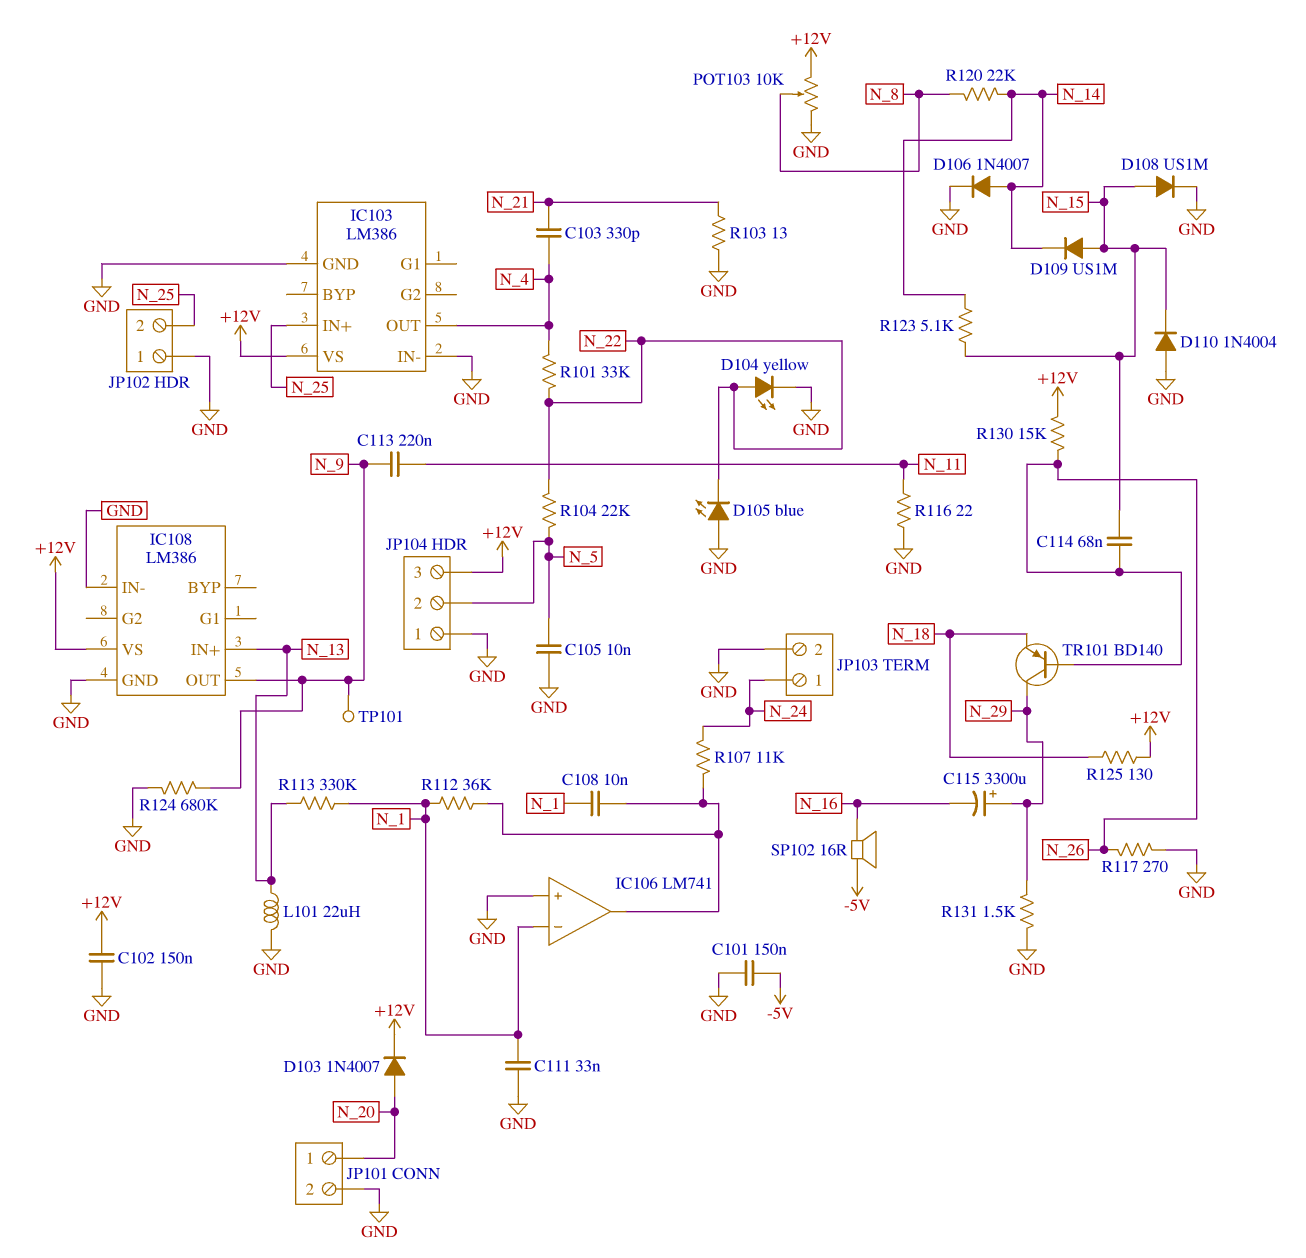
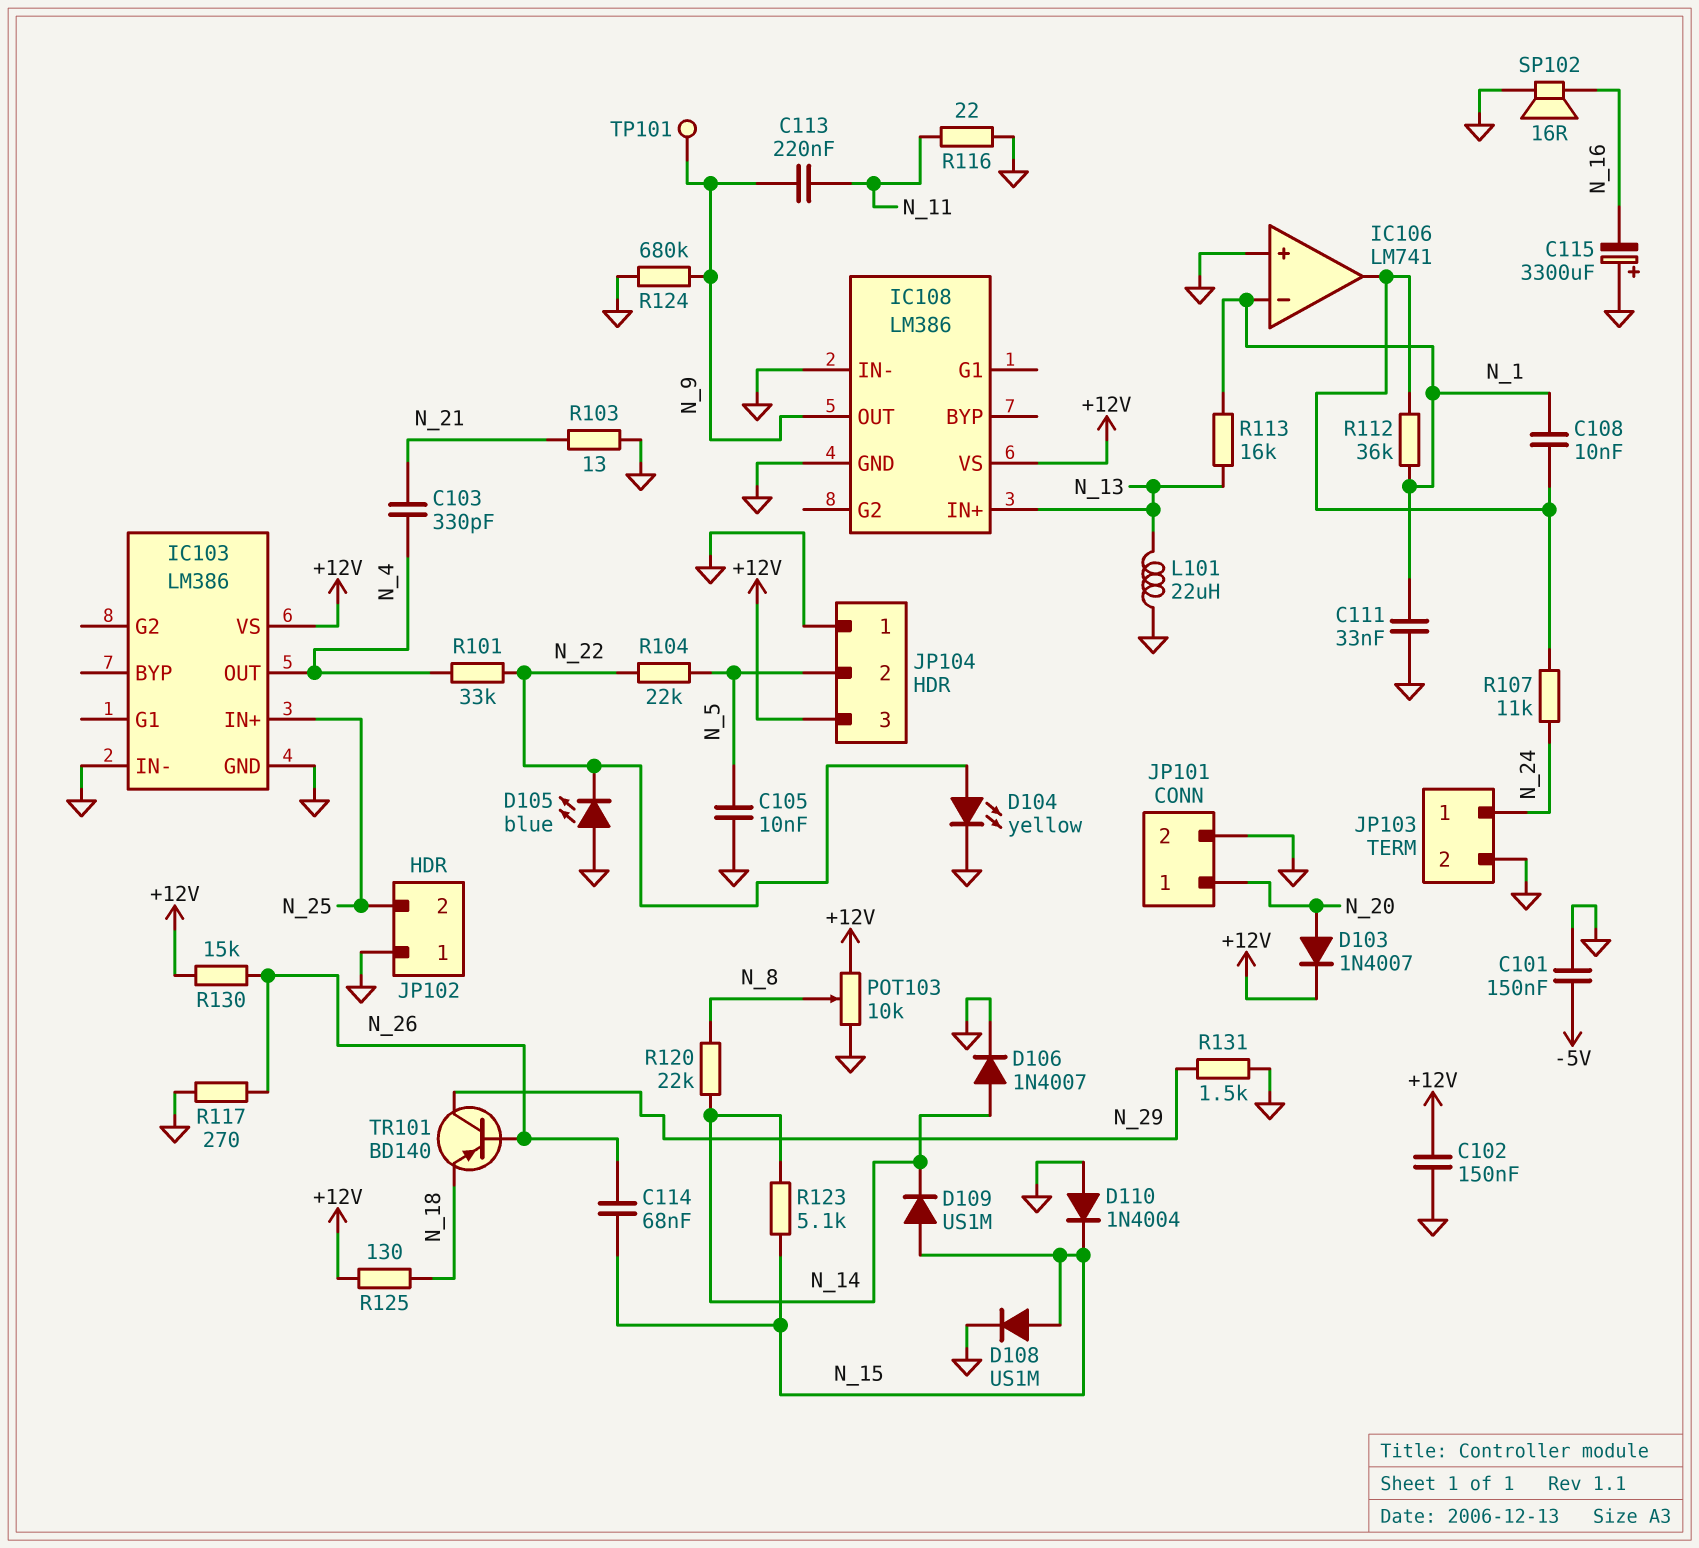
C115: 3300uF (plus N_29, minus N_16) -> 3300uF (plus GND, minus N_16)
R113: 330k (N_1, N_13) -> 16k (N_1, N_13)
SP102: speaker 16R (-5V, N_16) -> speaker 16R (GND, N_16)

